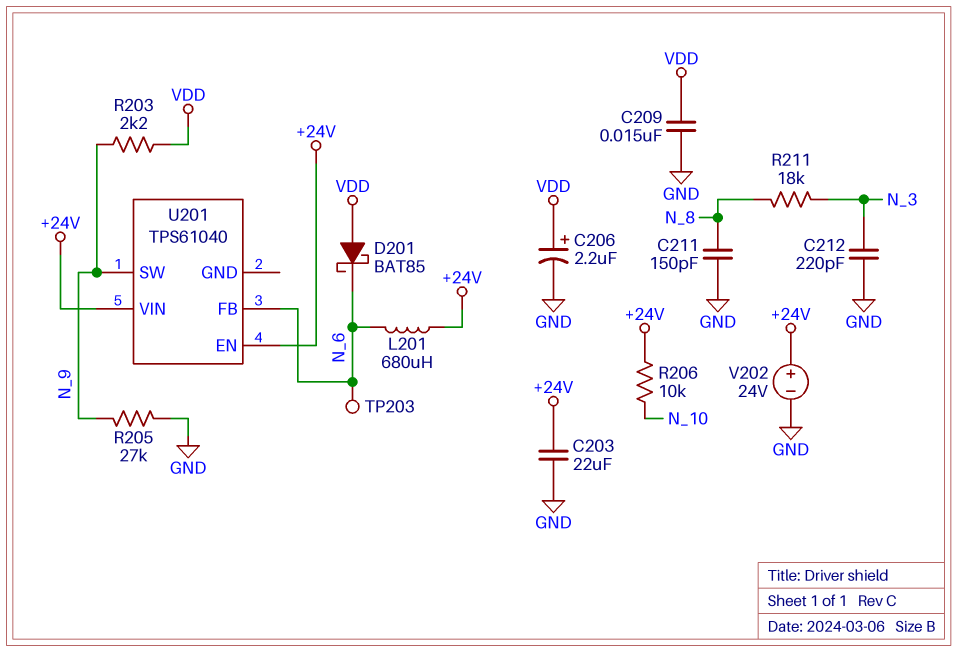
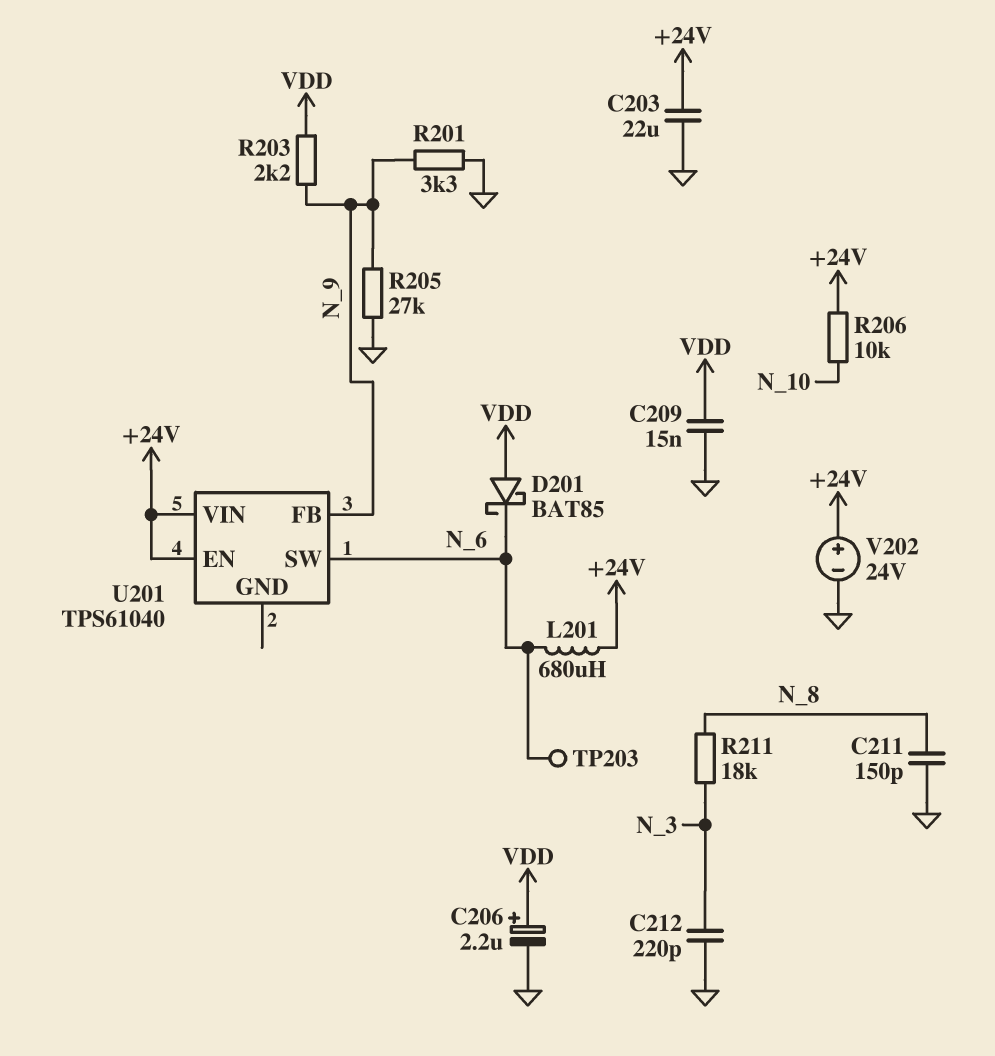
R201: none -> 3.3k (GND, N_9)
U201 pin FB: N_6 -> N_9
U201 pin SW: N_9 -> N_6

